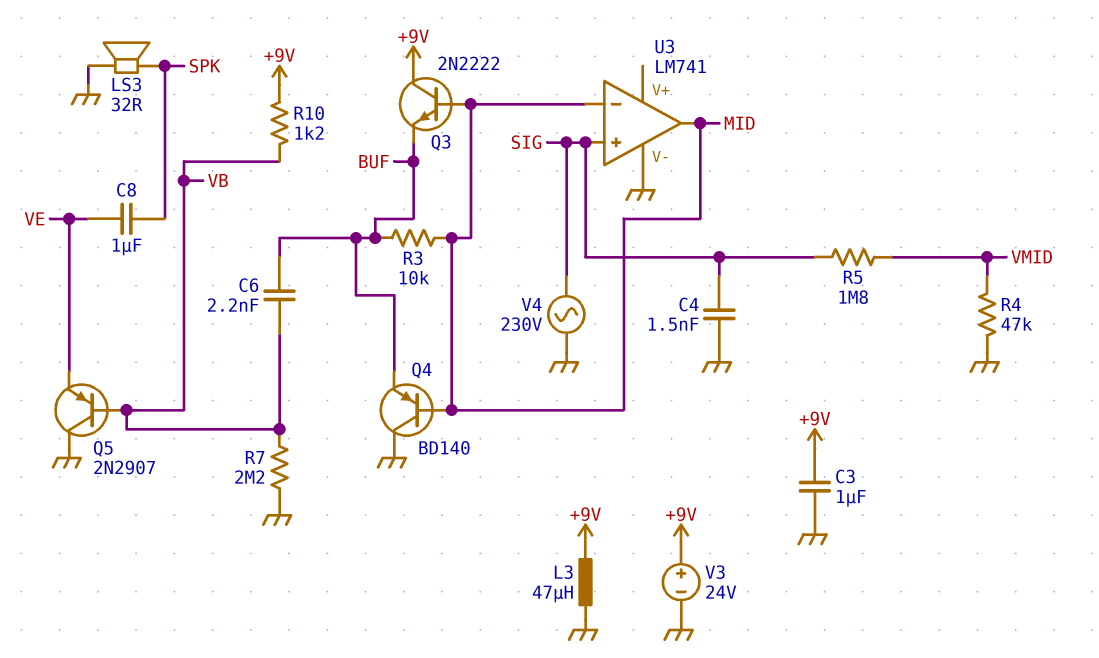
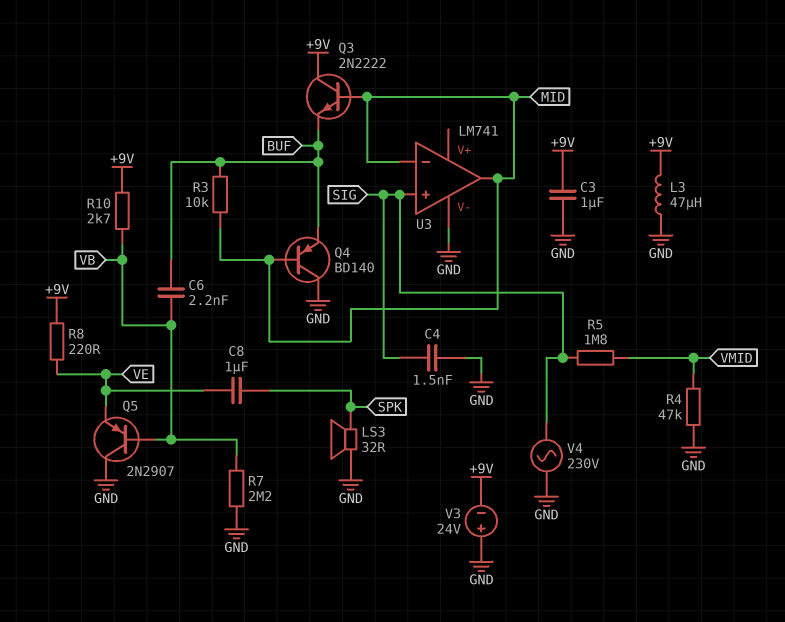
R8: none -> 220 (+9V, VE)
R10: 1.2k (+9V, VB) -> 2.7k (+9V, VB)
V3: 24V (plus +9V, minus GND) -> 24V (plus GND, minus +9V)

